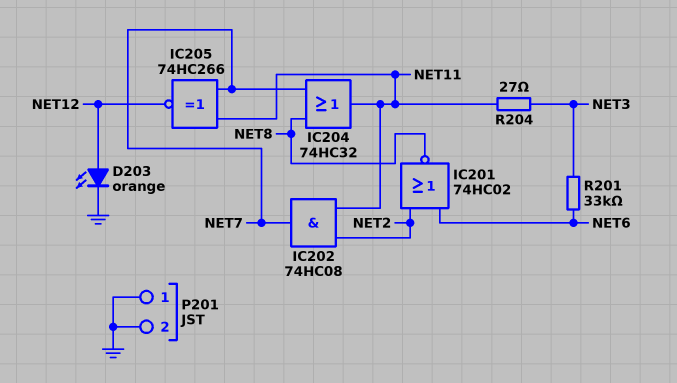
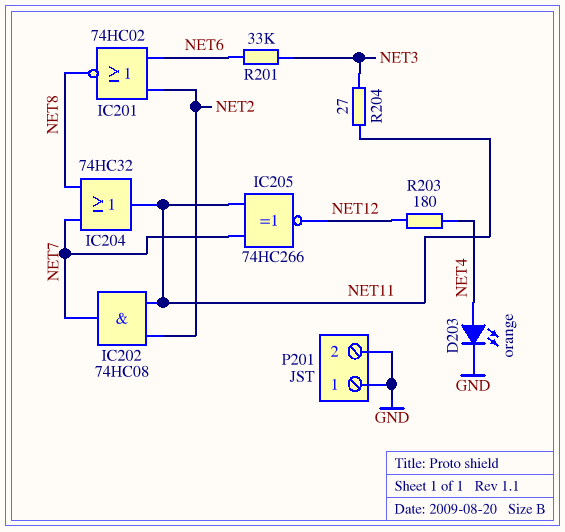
D203: LED orange (A NET12, K GND) -> LED orange (A NET4, K GND)
R203: none -> 180 (NET4, NET12)

